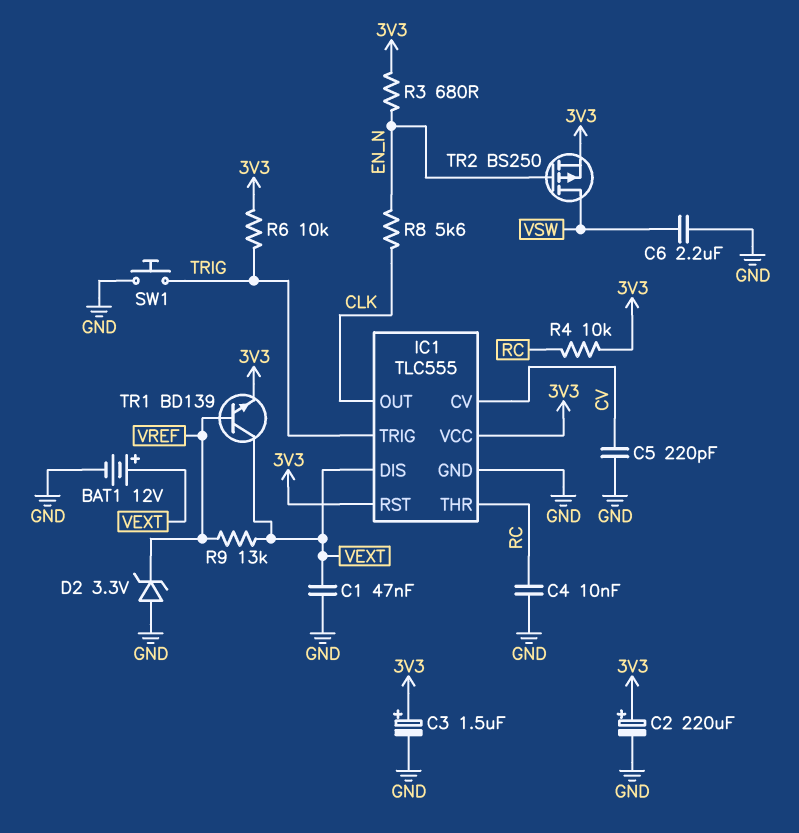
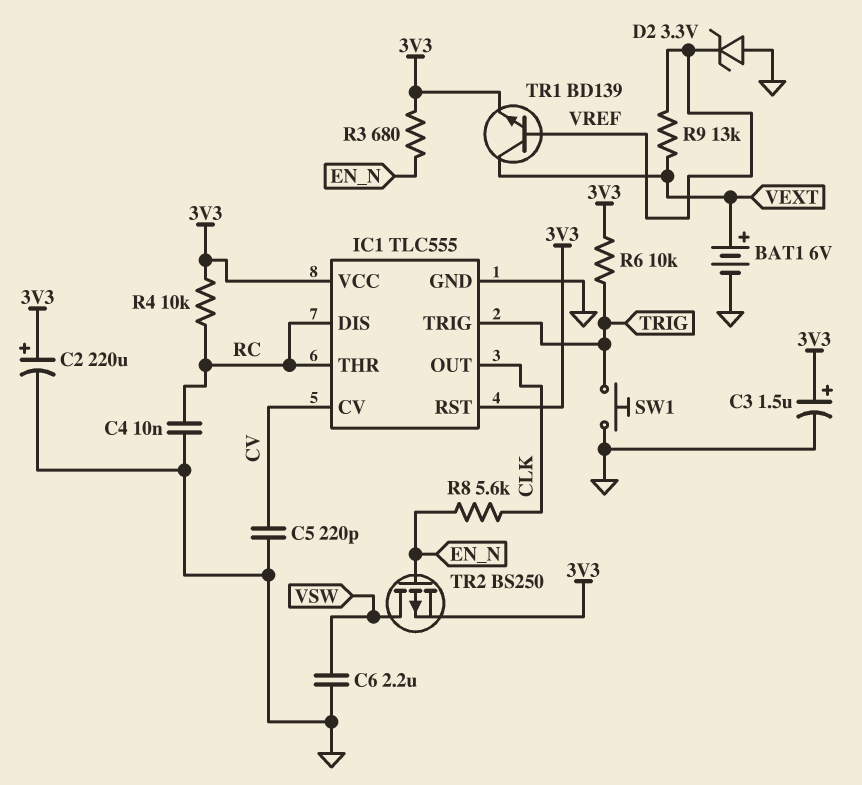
BAT1: 12V (plus VEXT, minus GND) -> 6V (plus VEXT, minus GND)
C1: 47nF (GND, VEXT) -> none
IC1 pin DIS: VEXT -> RC

